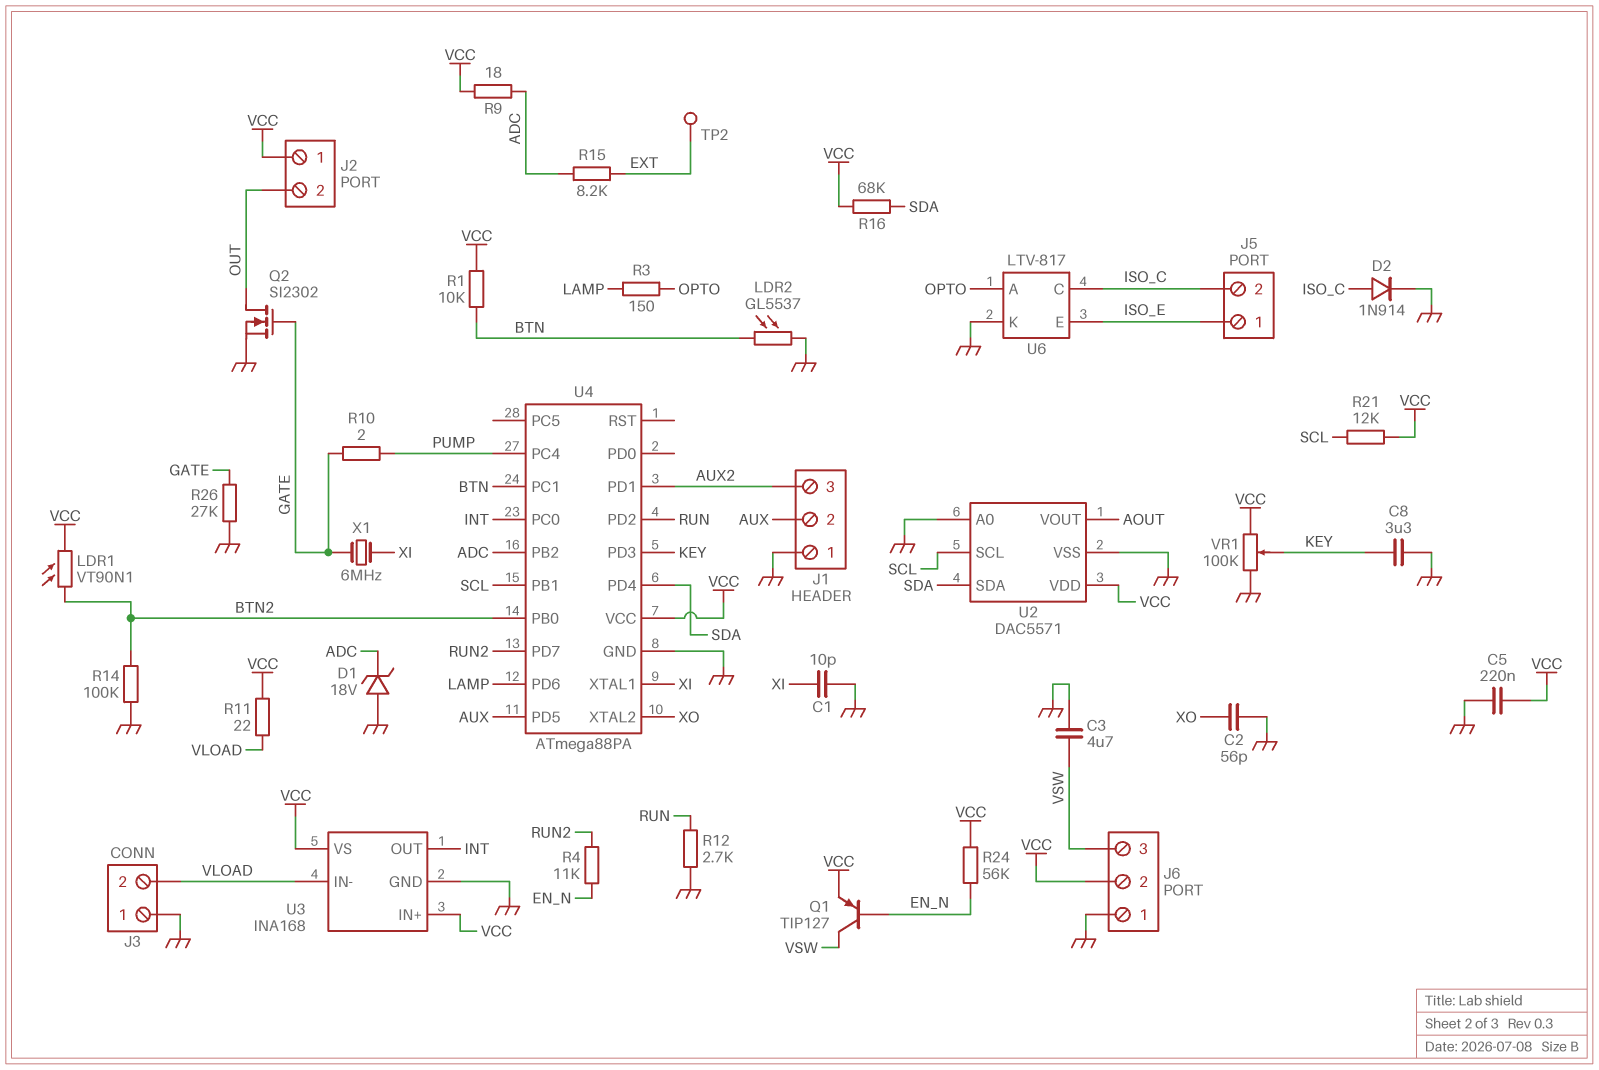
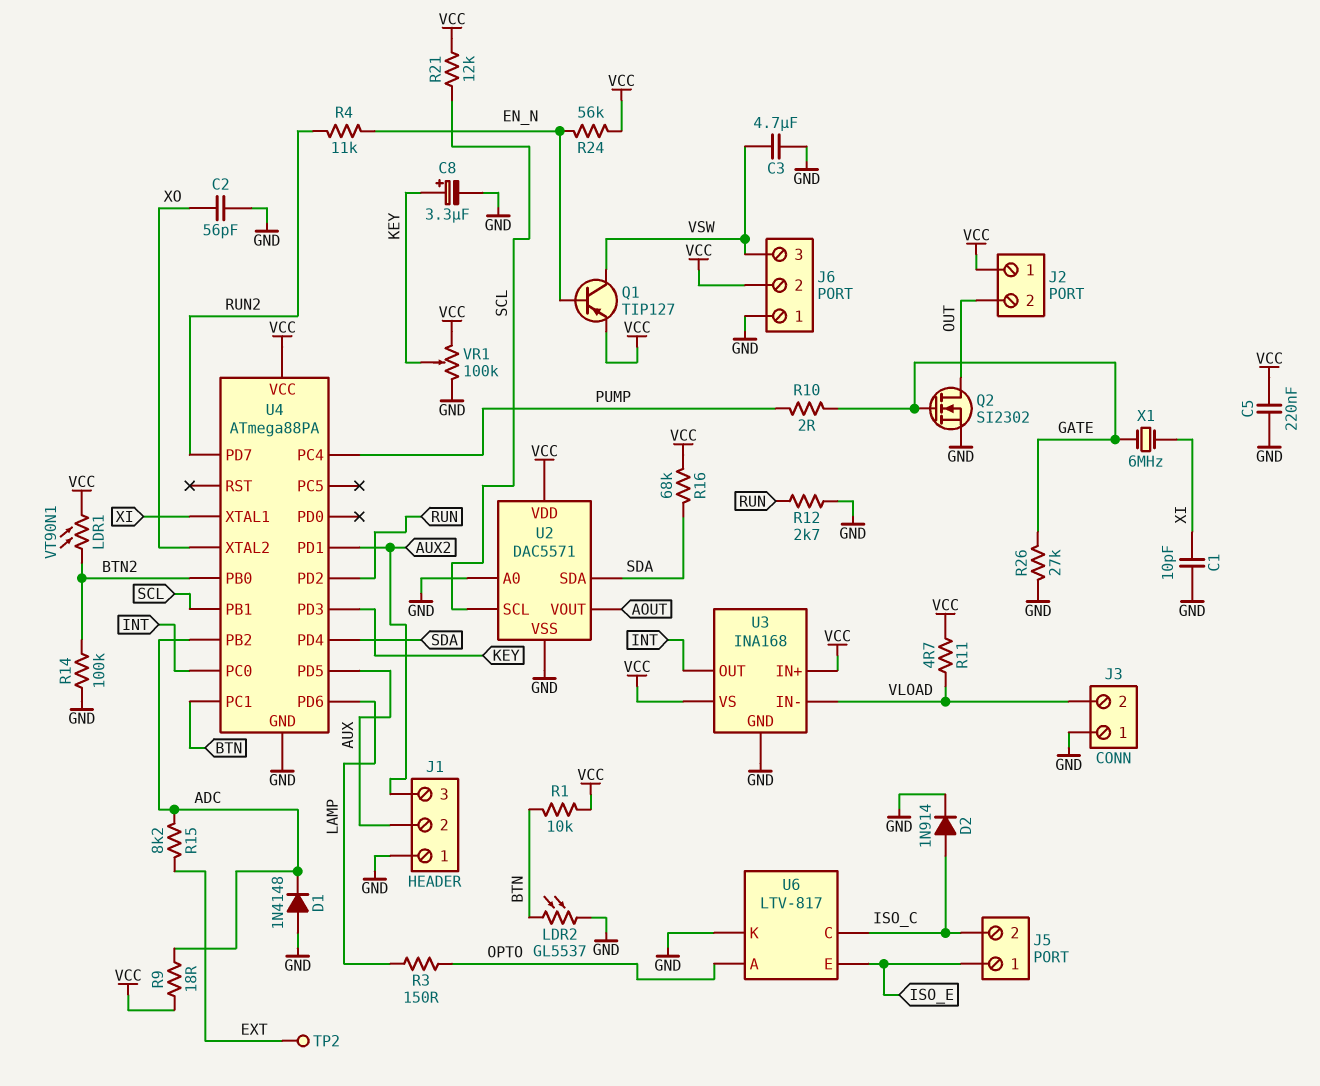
C8: 3.3uF (GND, KEY) -> 3.3uF (plus KEY, minus GND)
D1: zener 18V (A GND, K ADC) -> diode 1N4148 (A GND, K ADC)
R11: 22 (VCC, VLOAD) -> 4.7 (VCC, VLOAD)

